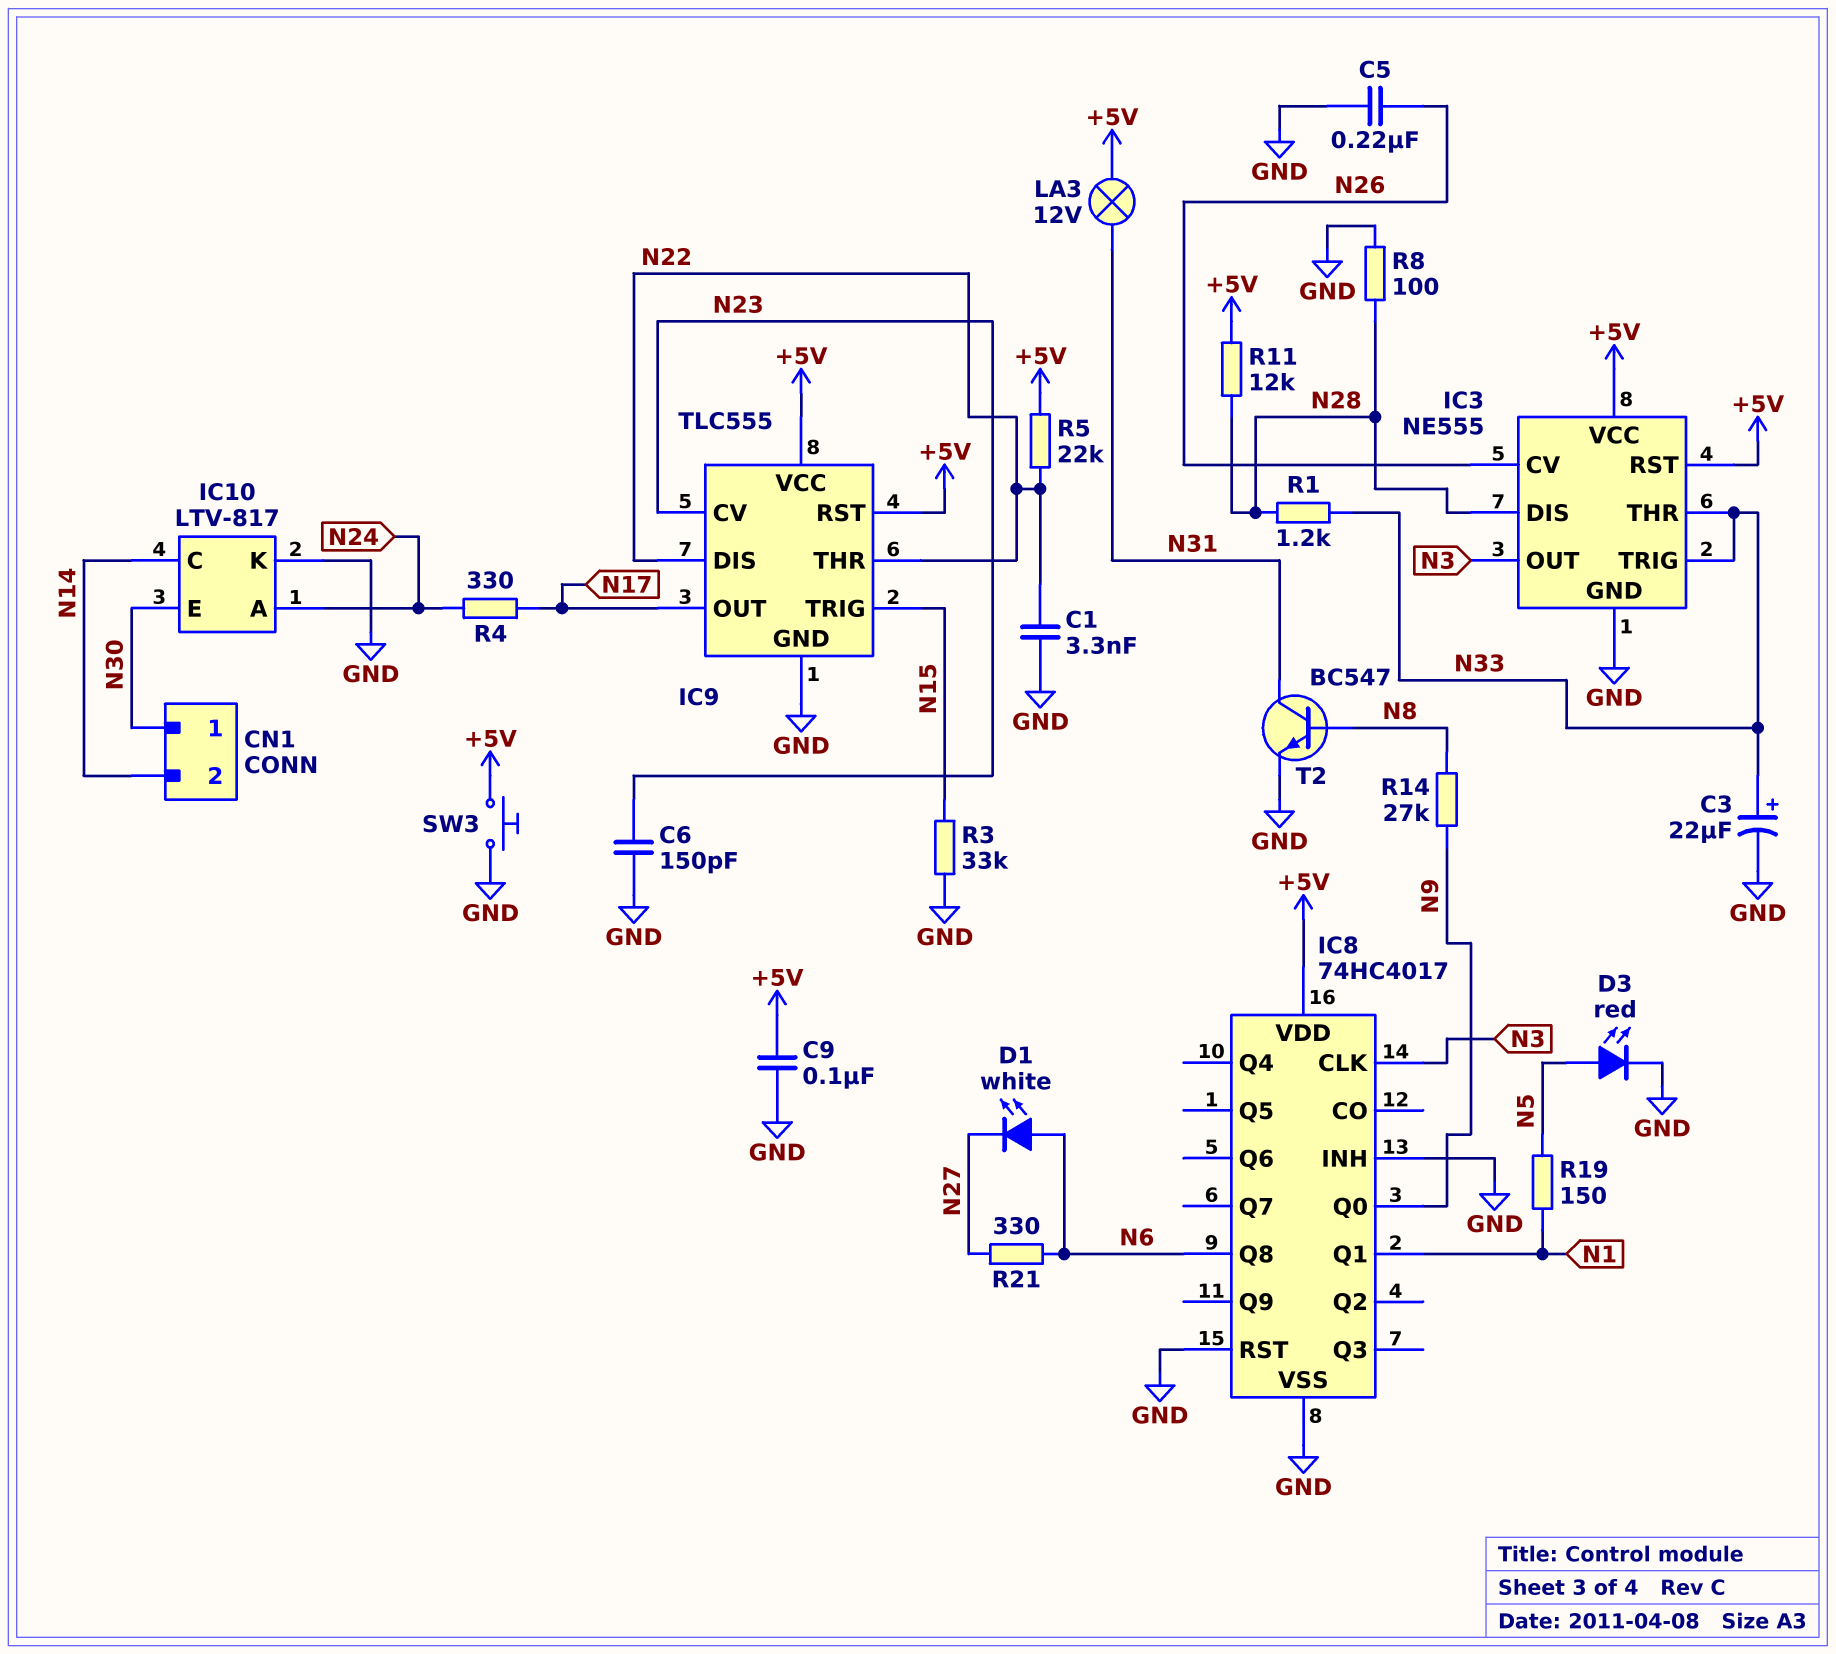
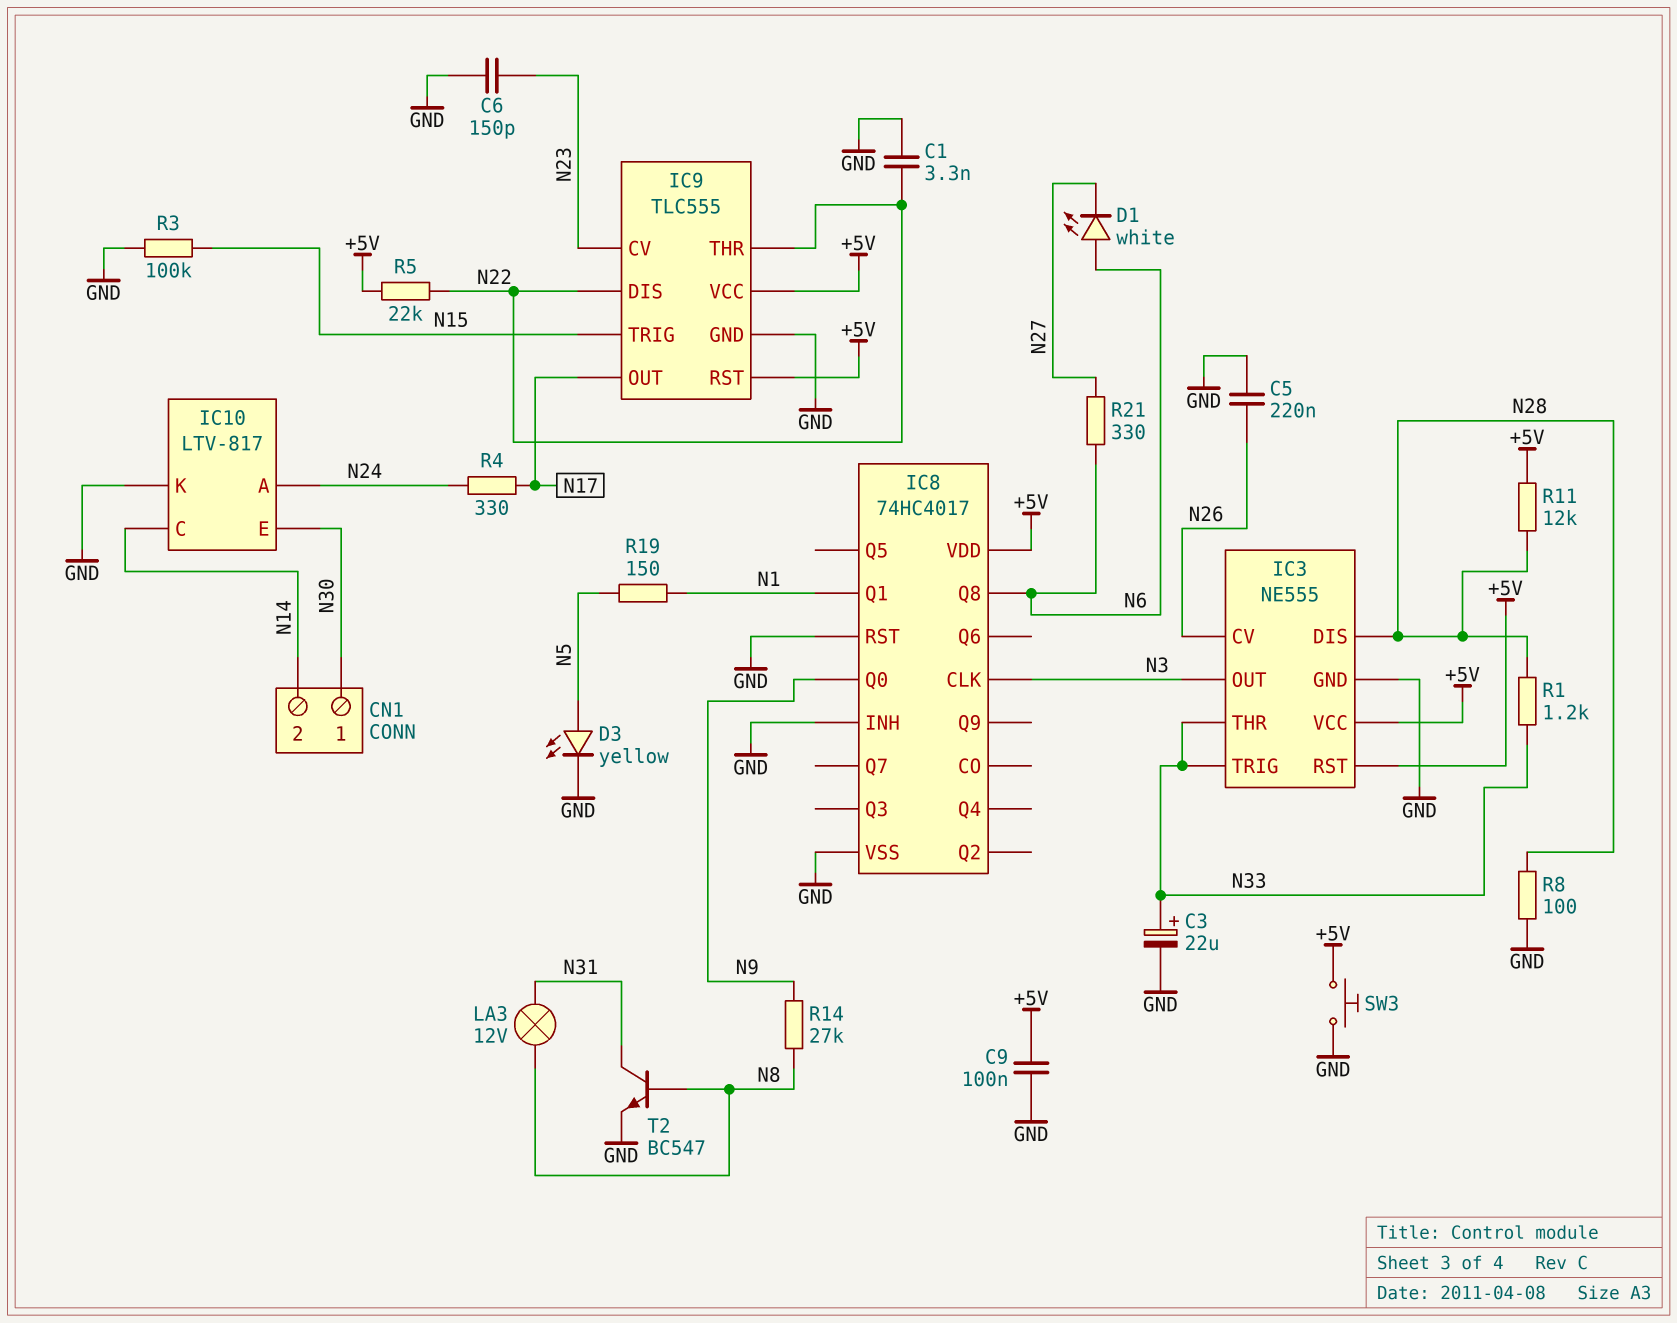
D3: LED red (A N5, K GND) -> LED yellow (A N5, K GND)
LA3: lamp 12V (+5V, N31) -> lamp 12V (N8, N31)
R3: 33k (GND, N15) -> 100k (GND, N15)

